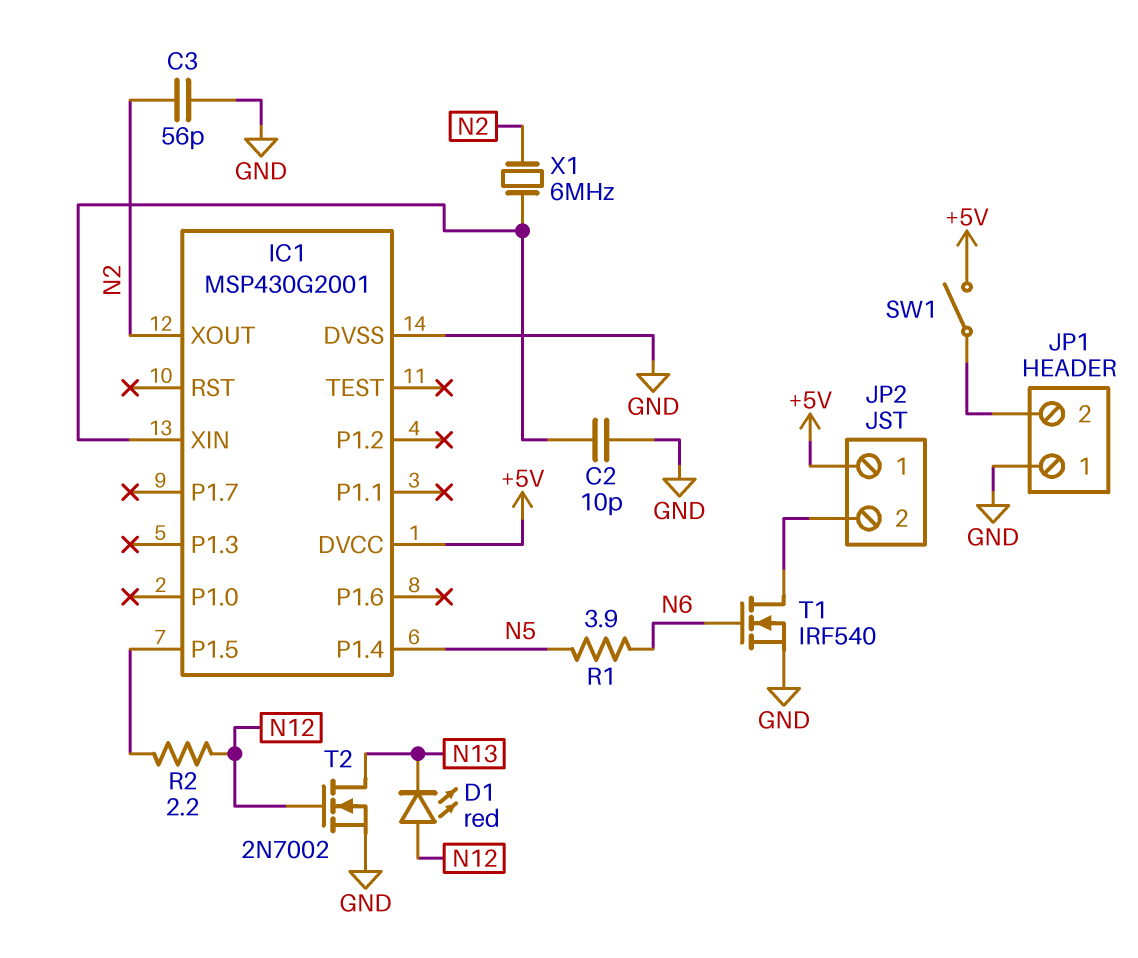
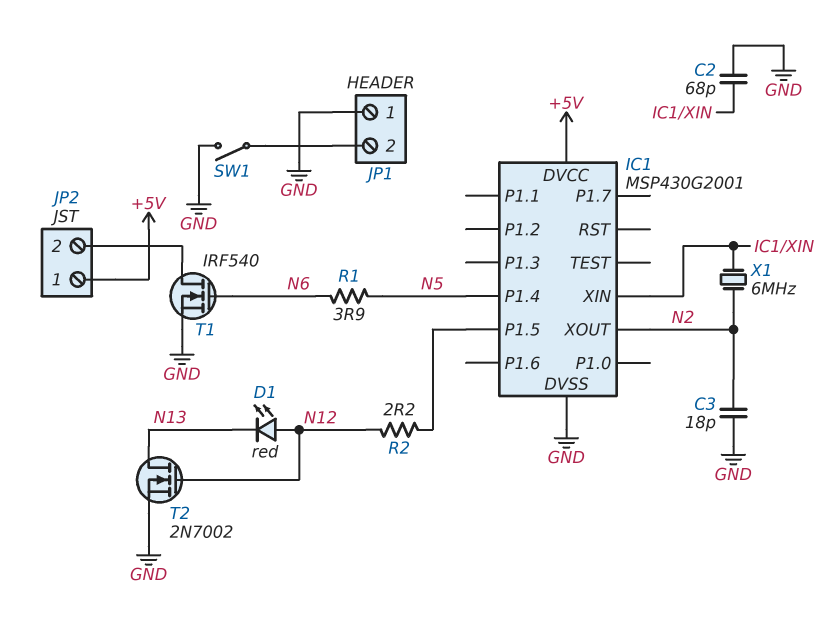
C2: 10pF (GND, IC1/XIN) -> 68pF (GND, IC1/XIN)
C3: 56pF (GND, N2) -> 18pF (GND, N2)
SW1: switch (+5V, JP1/2) -> switch (GND, JP1/2)

